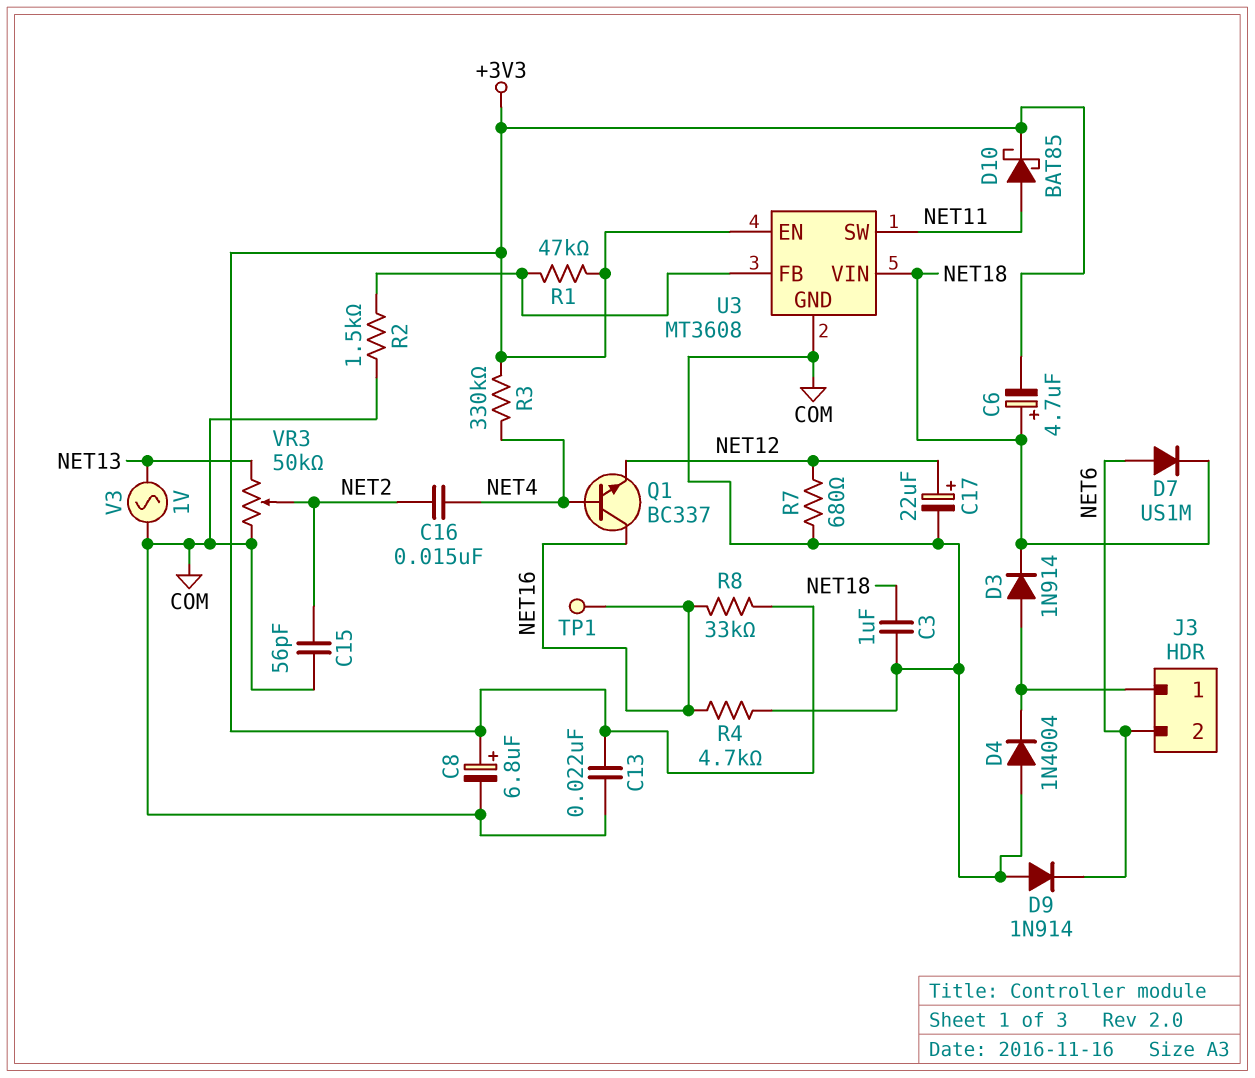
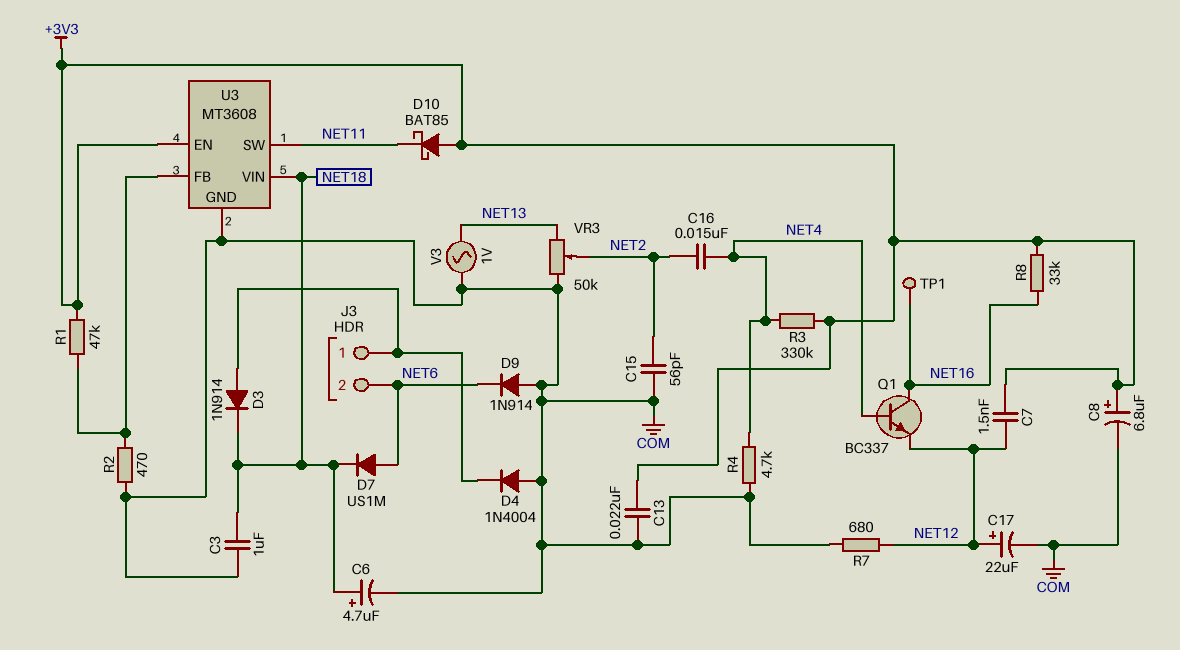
C6: 4.7uF (plus NET18, minus +3V3) -> 4.7uF (plus NET18, minus COM)
C7: none -> 1.5nF (+3V3, NET12)
D10: schottky BAT85 (A NET11, K +3V3) -> schottky BAT85 (A +3V3, K NET11)
R2: 1.5k (COM, U3/FB) -> 470 (COM, U3/FB)
R4: 4.7k (COM, NET16) -> 4.7k (COM, NET4)

